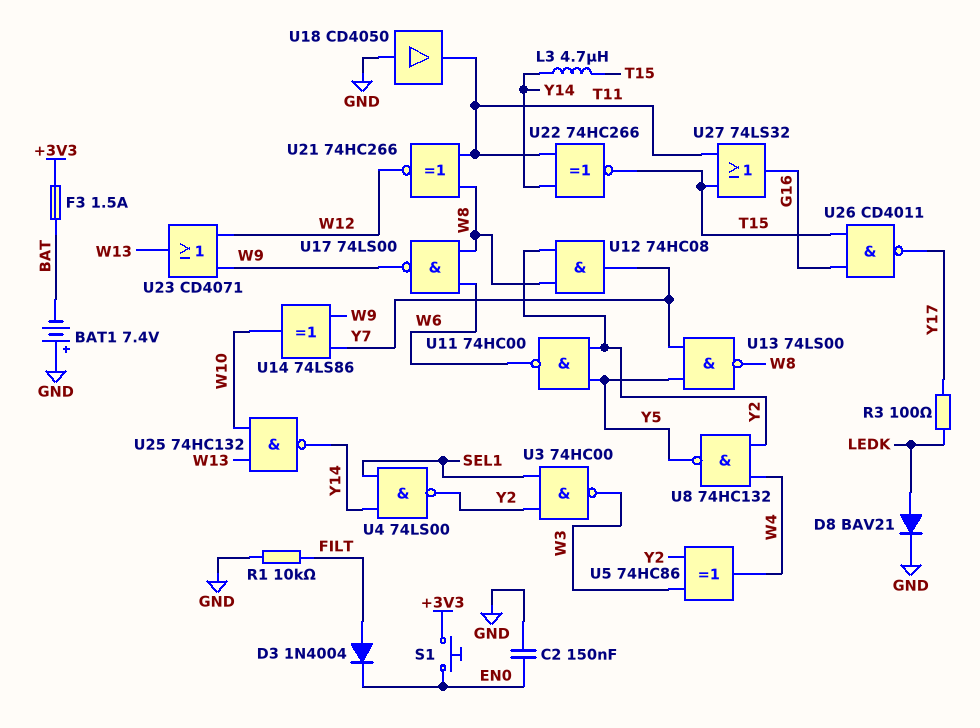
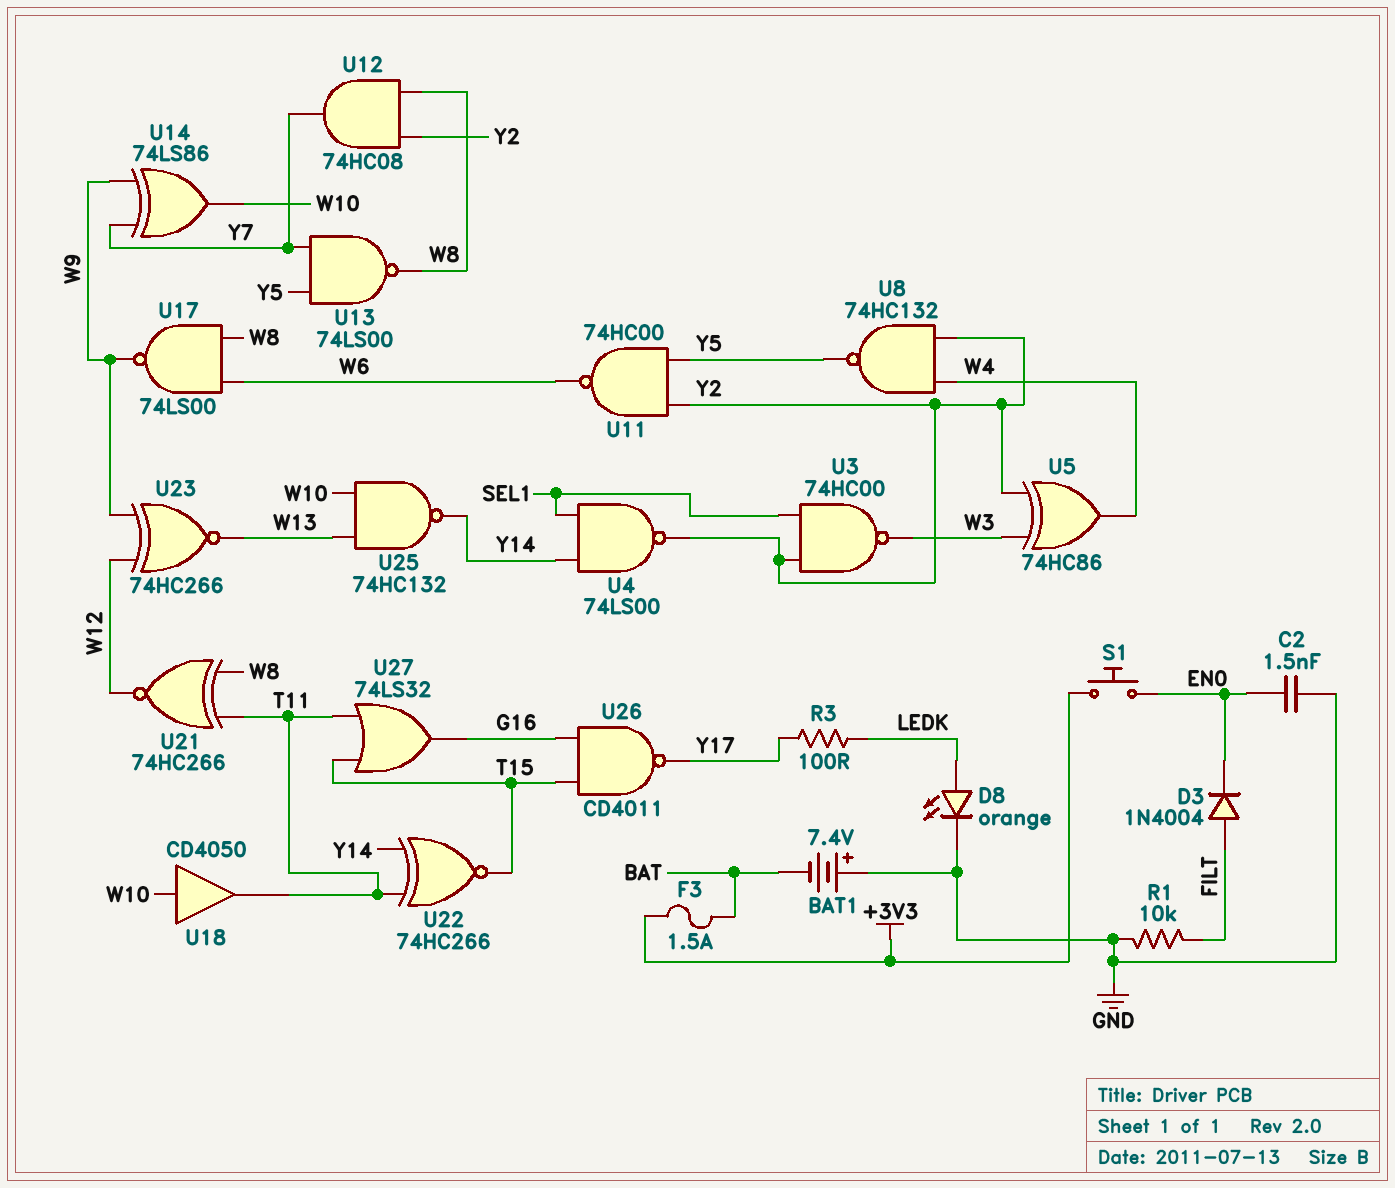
C2: 150nF (EN0, GND) -> 1.5nF (EN0, GND)
D8: diode BAV21 (A LEDK, K GND) -> LED orange (A LEDK, K GND)
L3: 4.7uH (T15, Y14) -> none
U18: buffer CD4050 (in GND, out T11) -> buffer CD4050 (in W10, out T11)
U23: OR CD4071 (in W9, in W12, out W13) -> XNOR 74HC266 (in W9, in W12, out W13)

